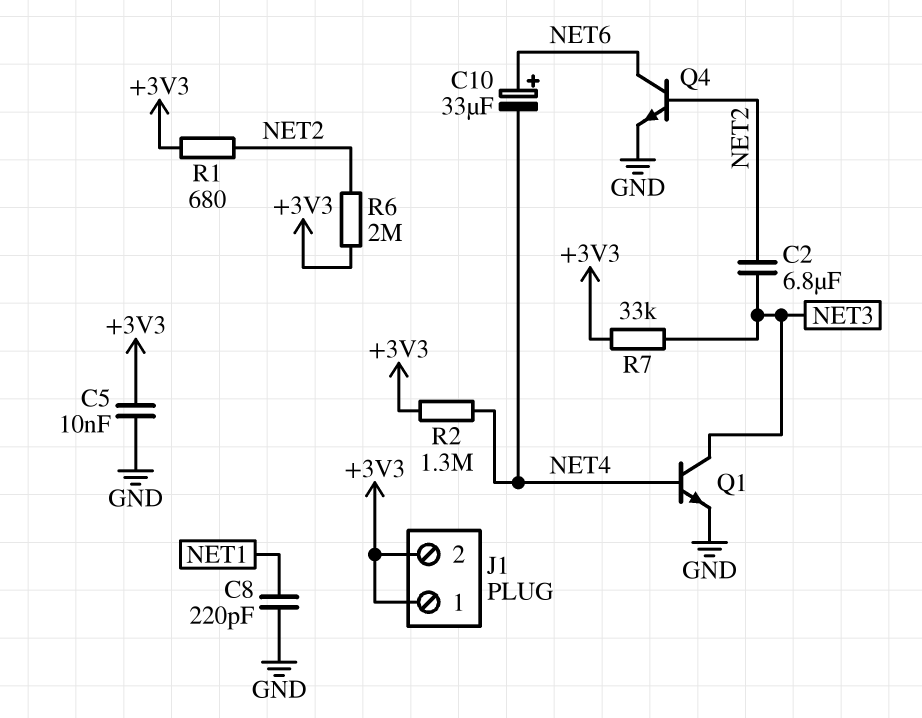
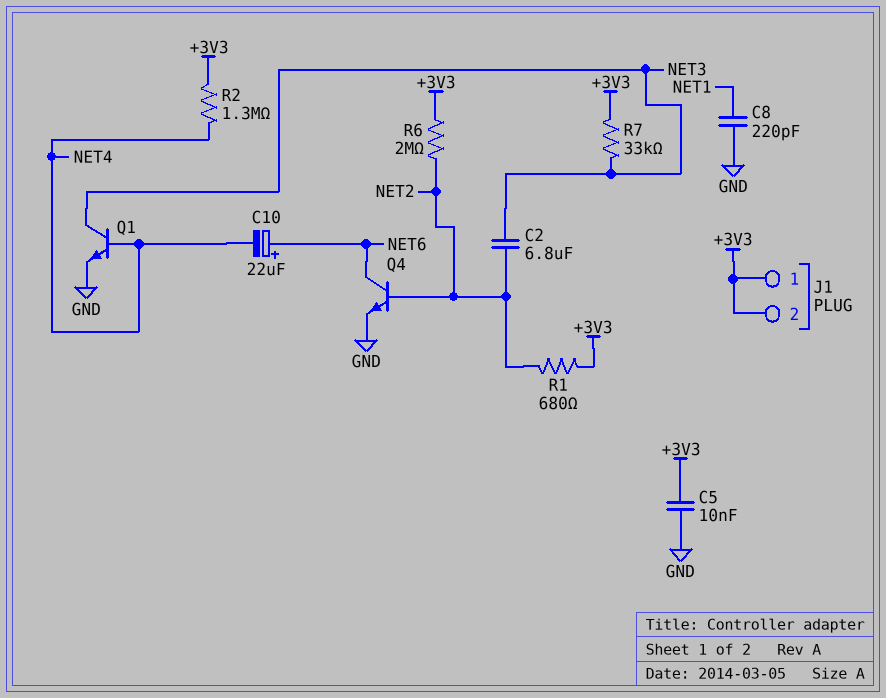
C10: 33uF (plus NET6, minus NET4) -> 22uF (plus NET6, minus NET4)

